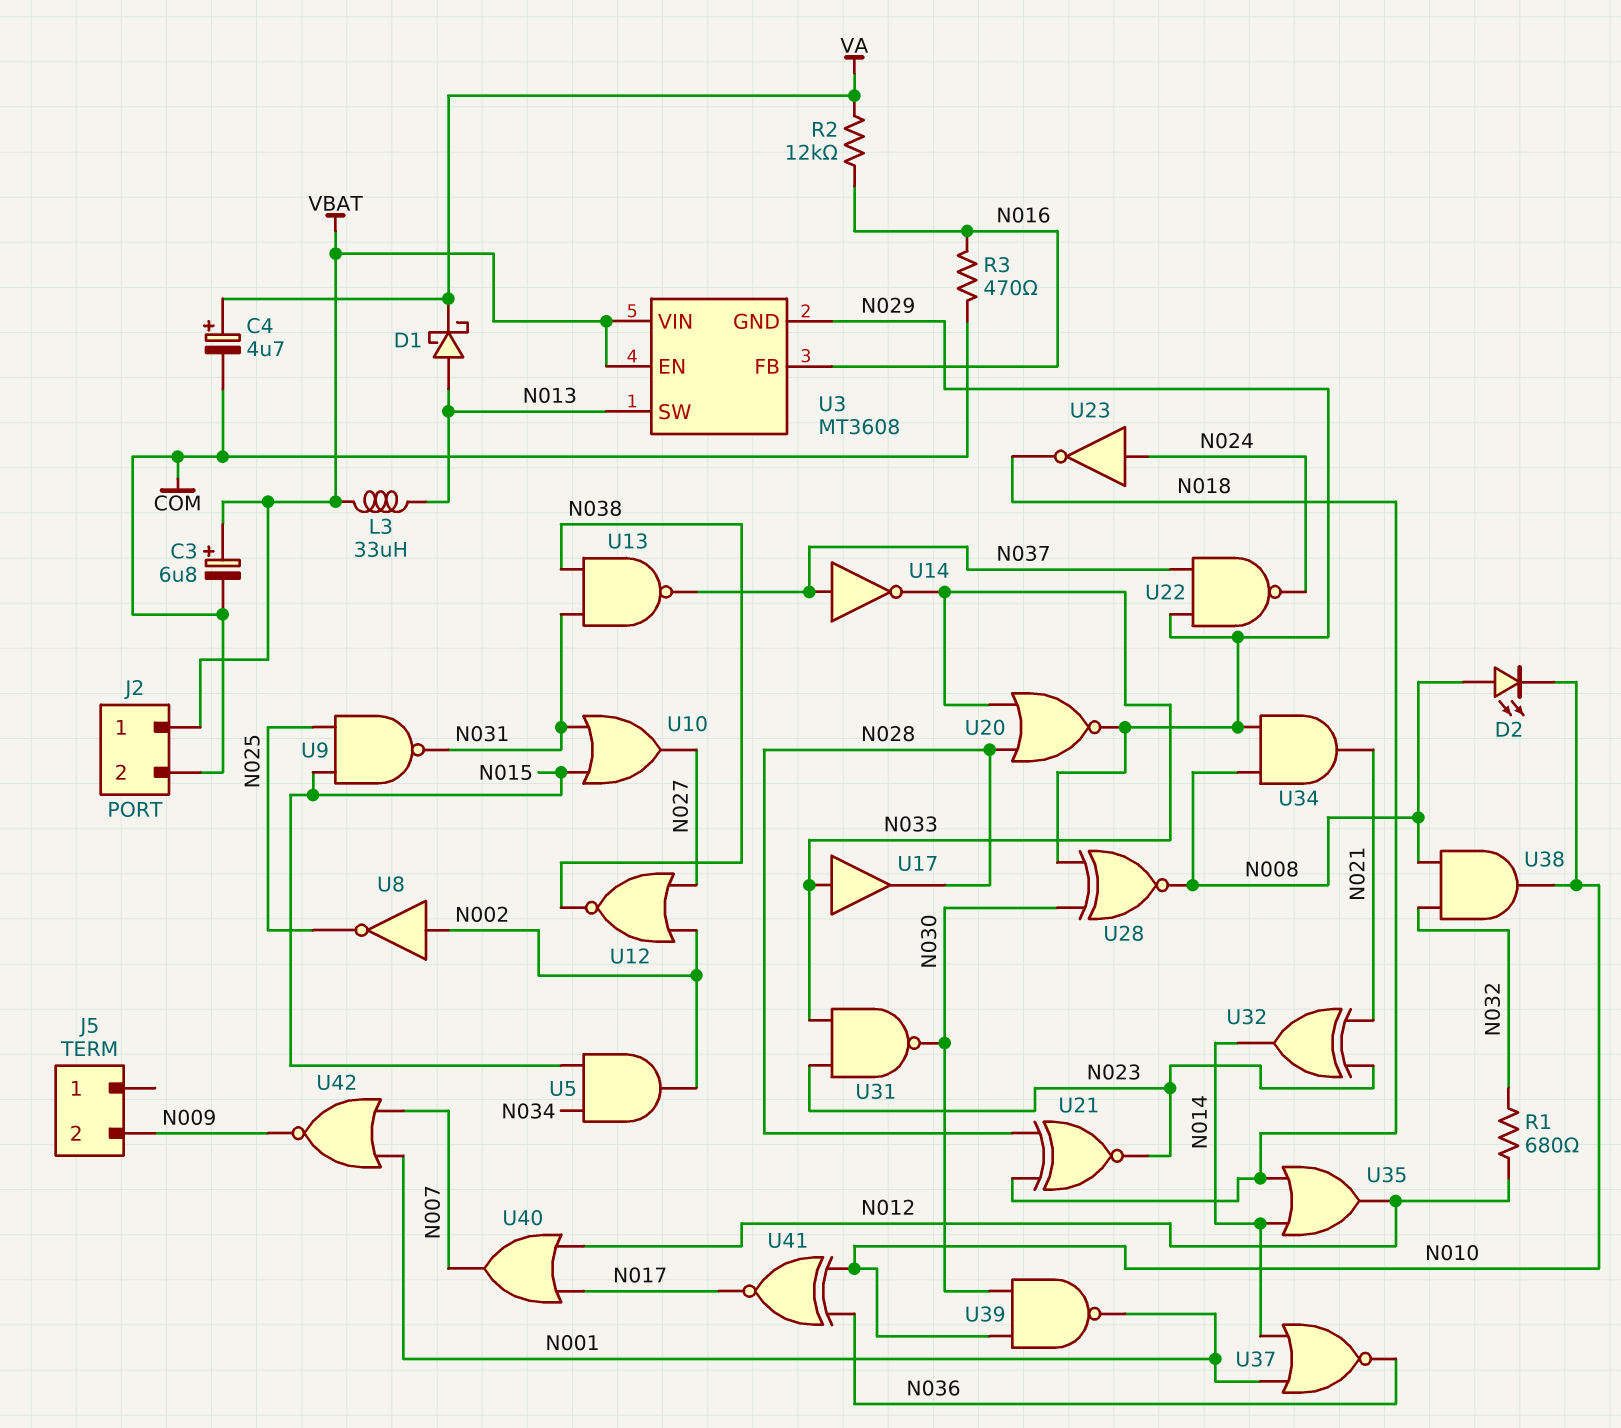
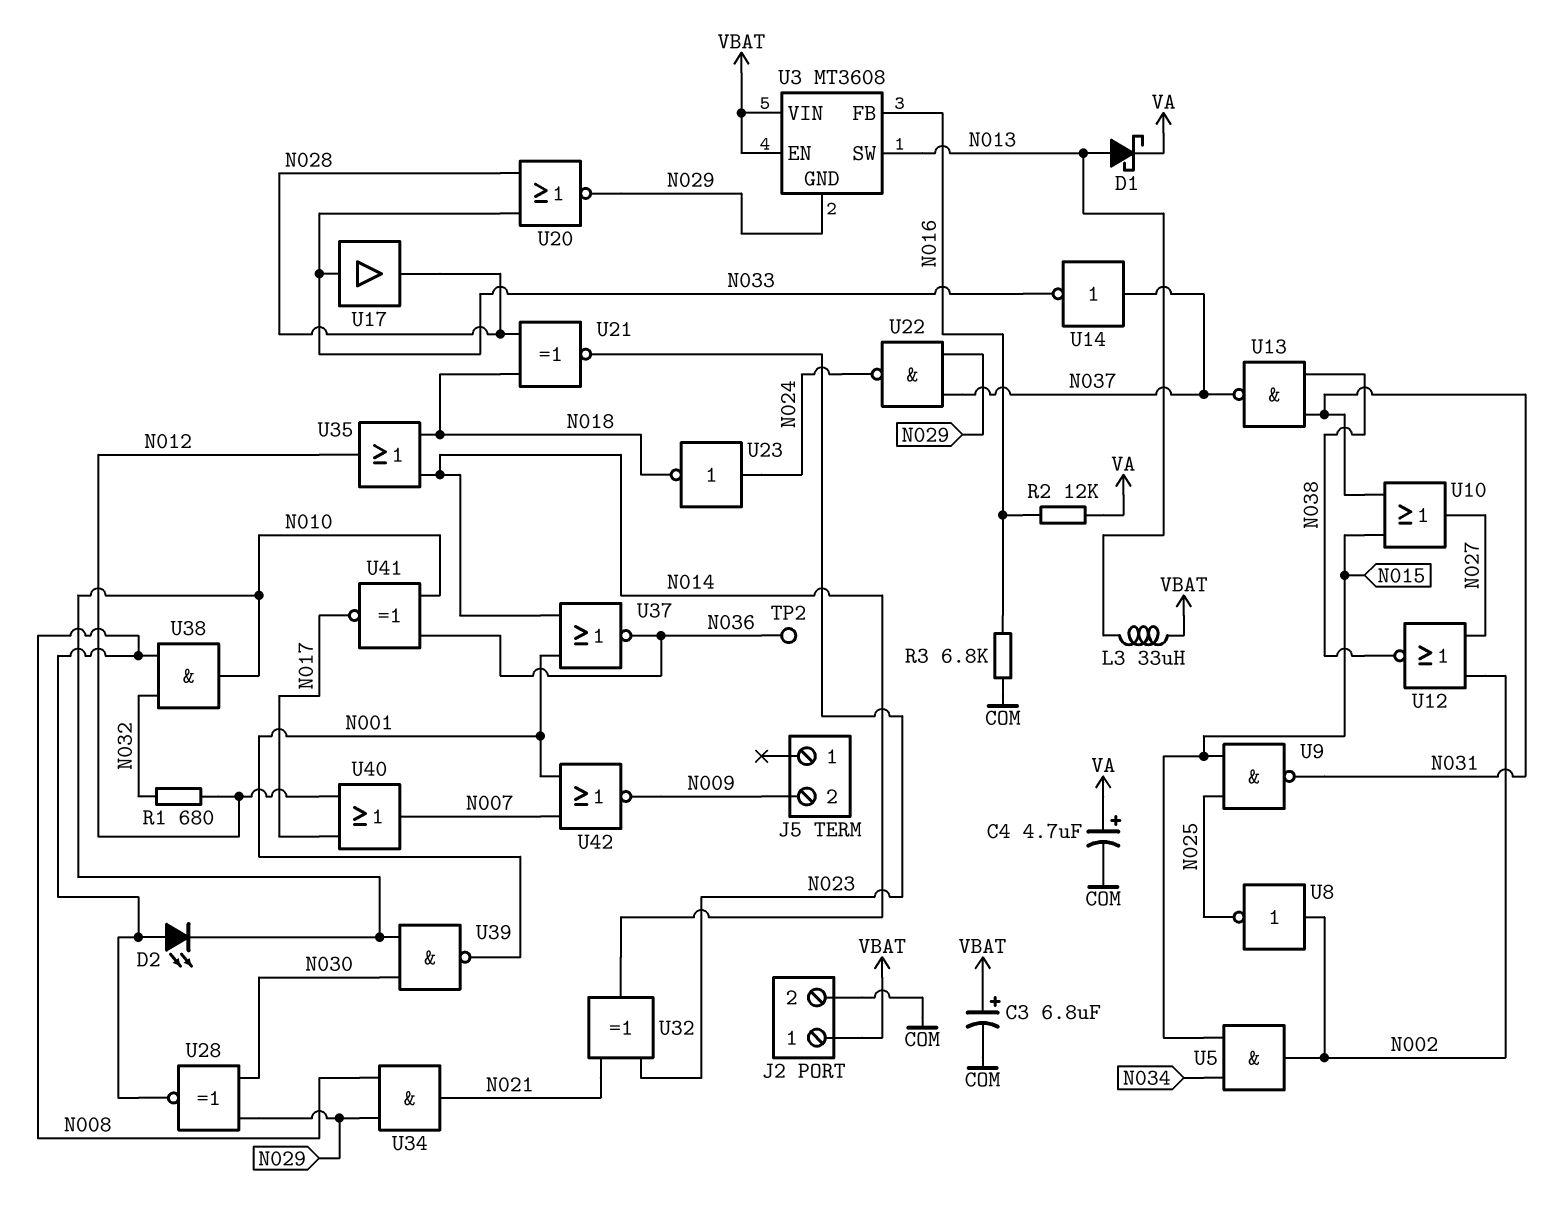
R3: 470 (COM, N016) -> 6.8k (COM, N016)
TP2: none -> test point (N036)
U31: NAND (in N023, in N033, out N030) -> none

